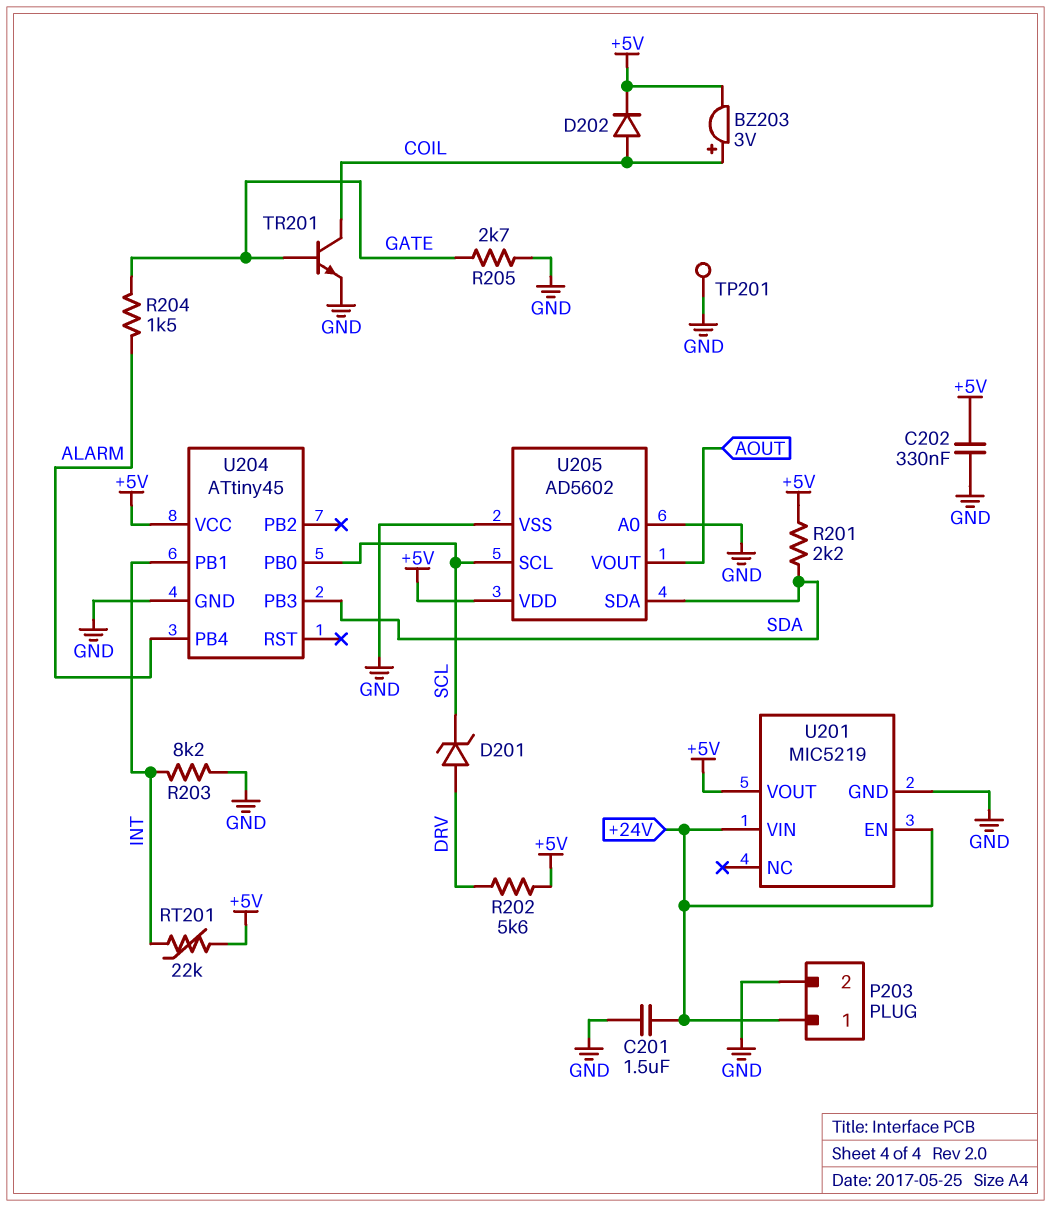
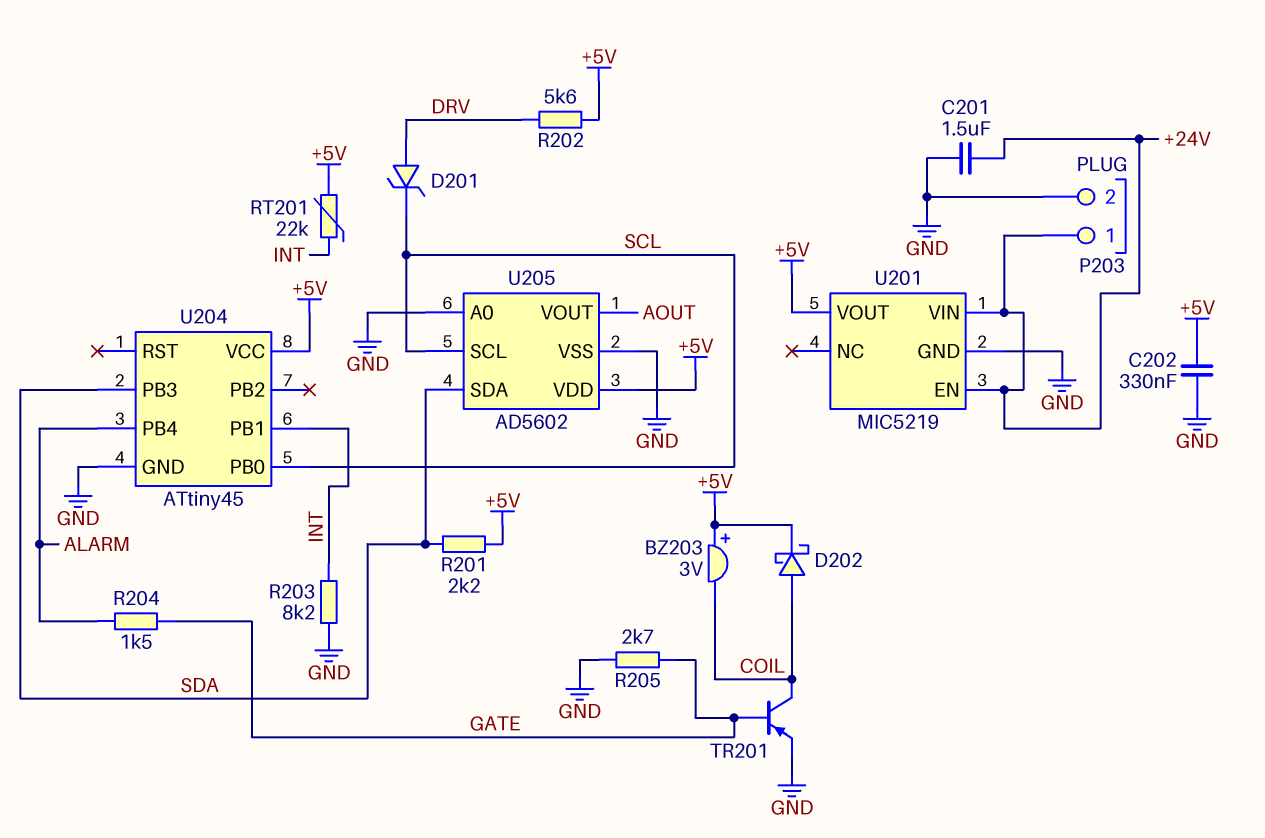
BZ203: buzzer 3V (plus COIL, minus +5V) -> buzzer 3V (plus +5V, minus COIL)
D202: diode (A COIL, K +5V) -> schottky (A COIL, K +5V)
TP201: test point (GND) -> none
TR201: NPN (B GATE, C COIL, E GND) -> PNP (B GATE, C COIL, E GND)

